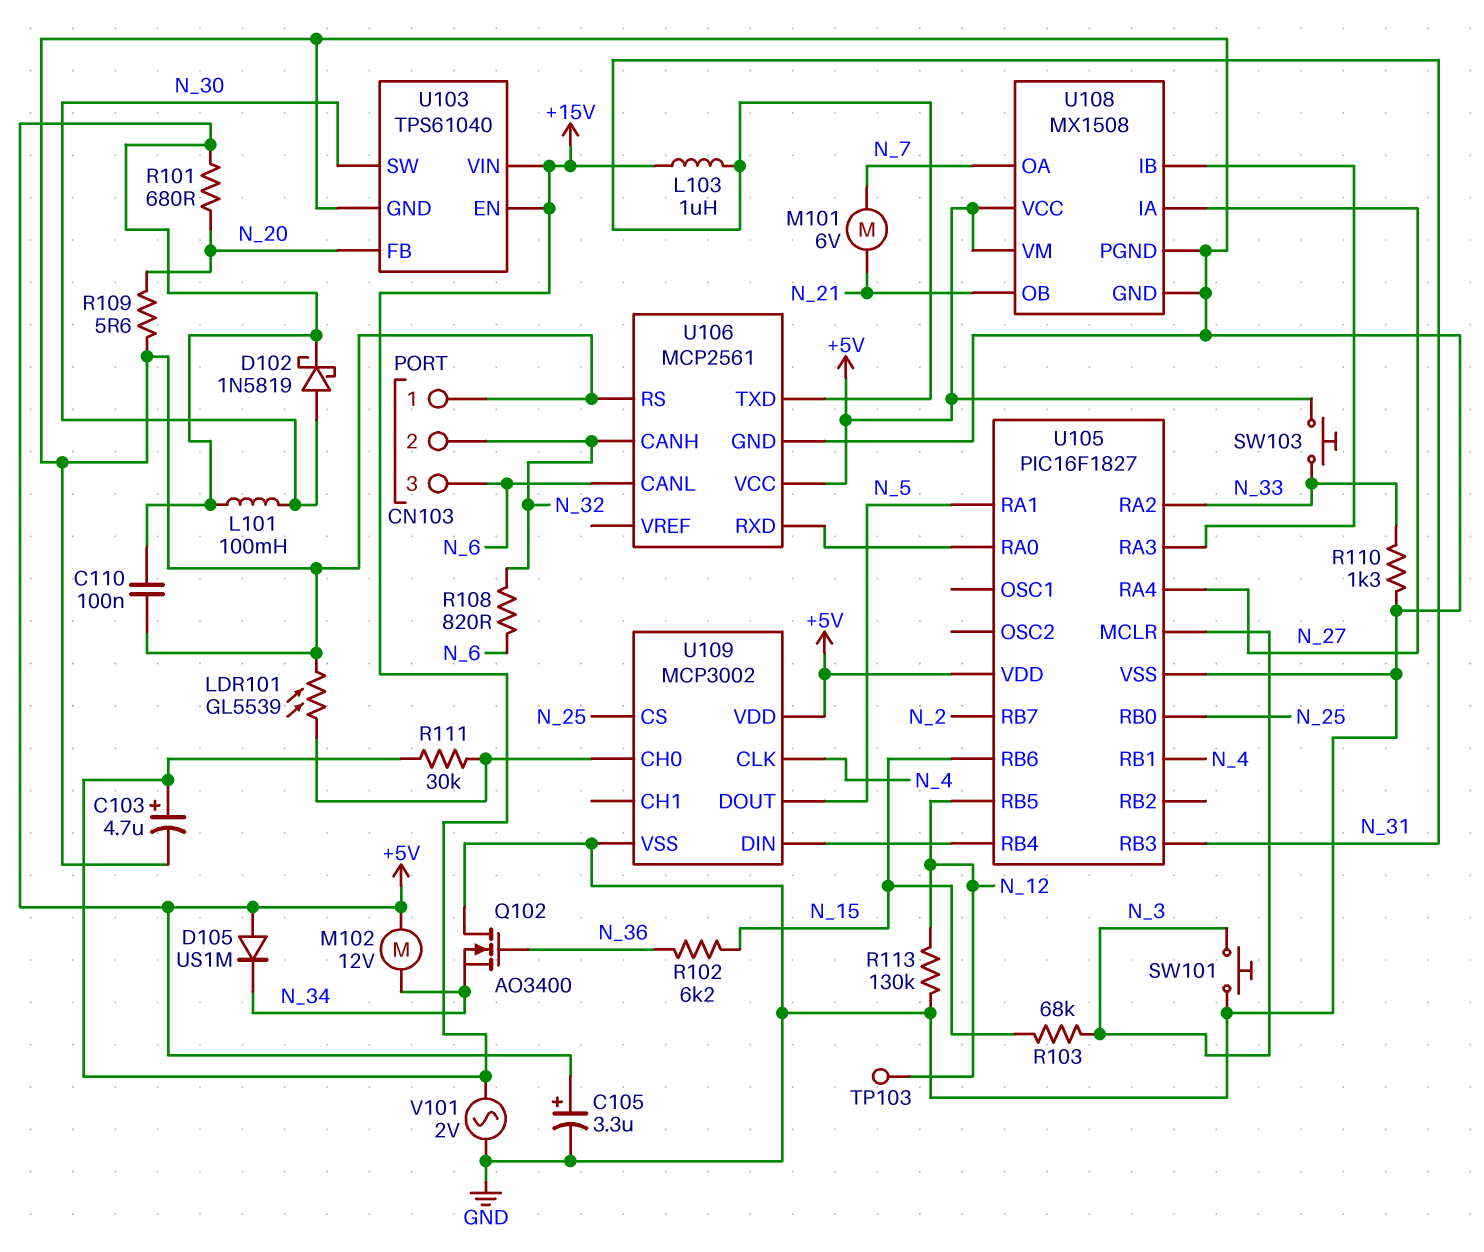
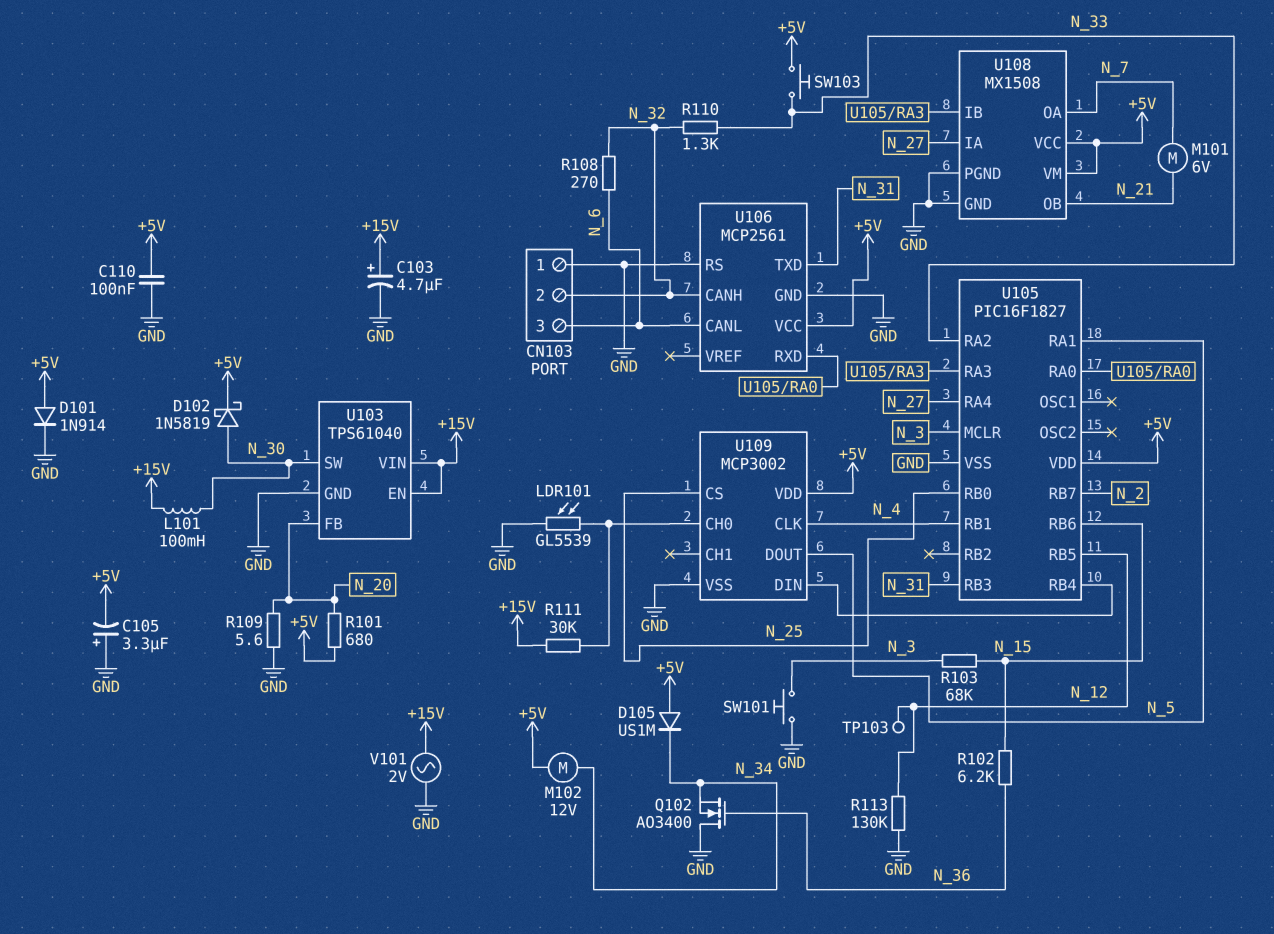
C105: 3.3uF (plus +5V, minus GND) -> 3.3uF (plus GND, minus +5V)
D101: none -> diode 1N914 (A +5V, K GND)
L101: 100mH (+5V, N_30) -> 100mH (+15V, N_30)
L103: 1uH (+15V, N_31) -> none
R108: 820 (N_6, N_32) -> 270 (N_6, N_32)
R110: 1.3k (GND, N_33) -> 1.3k (N_32, N_33)

